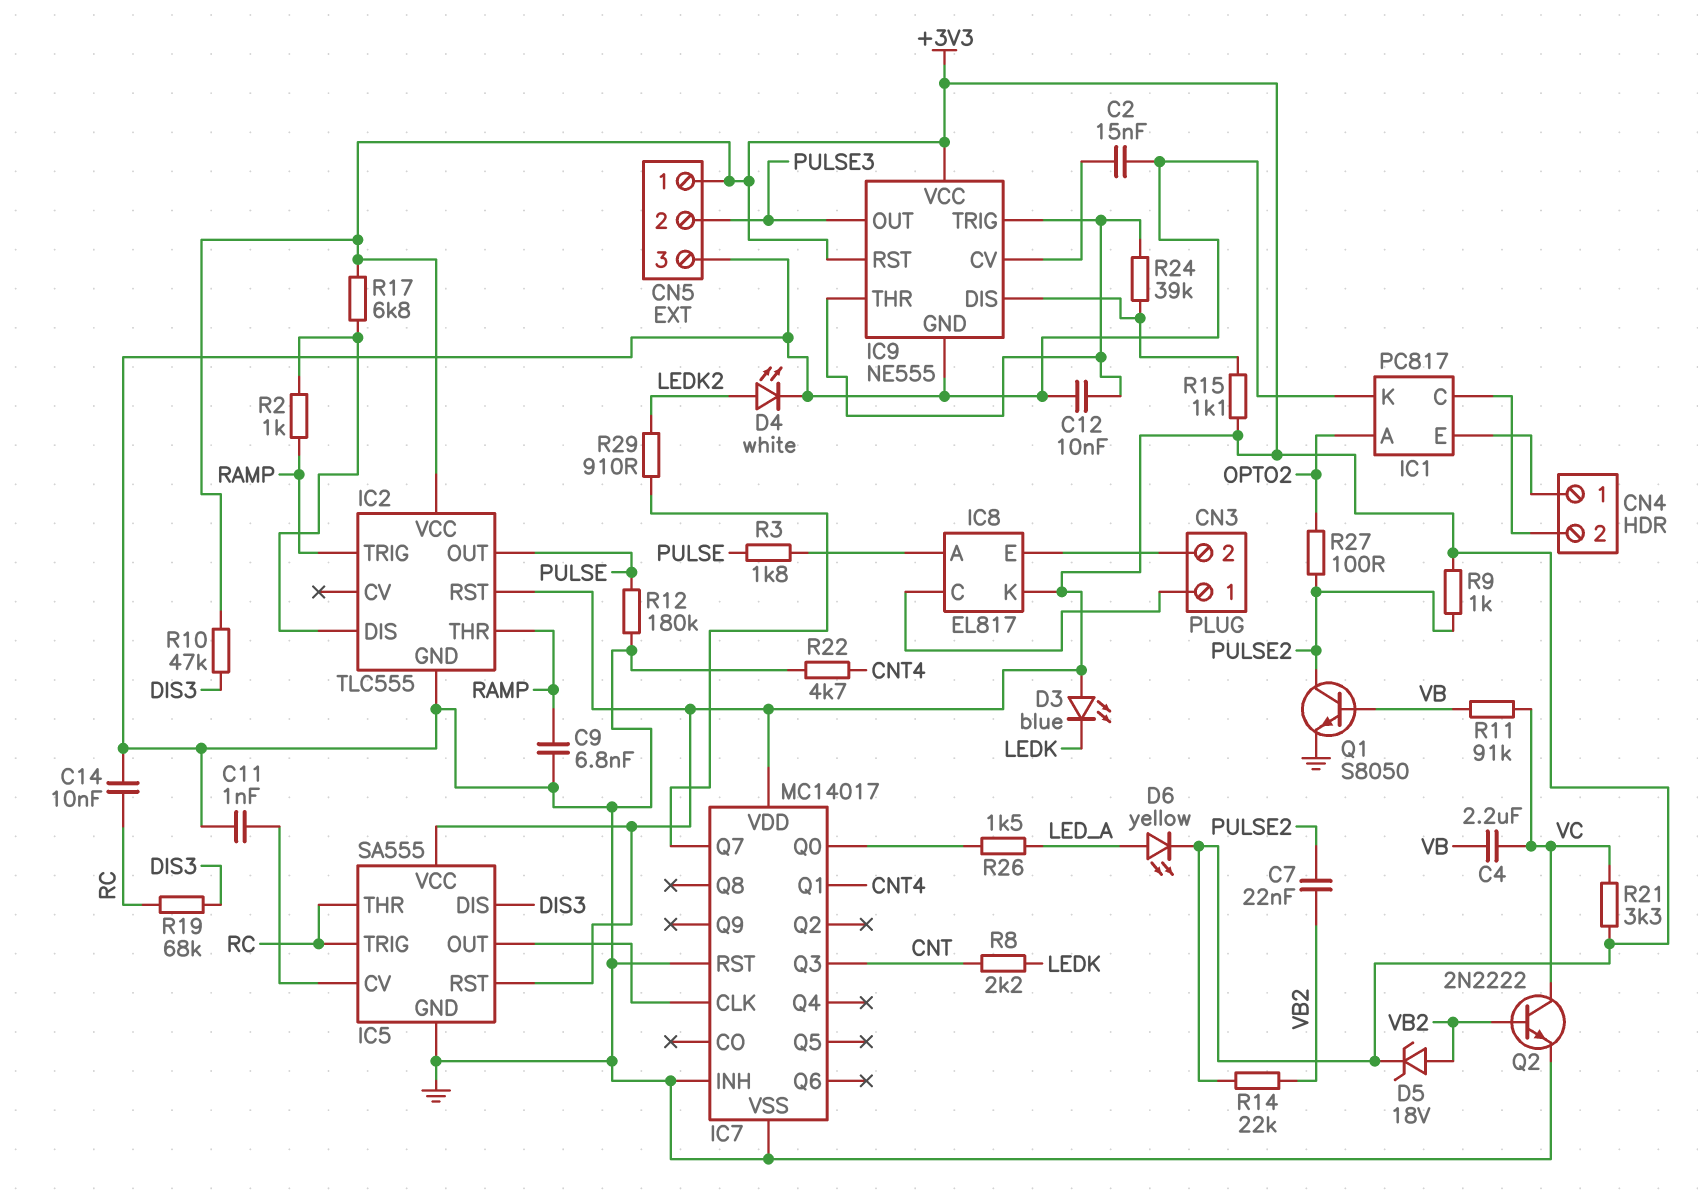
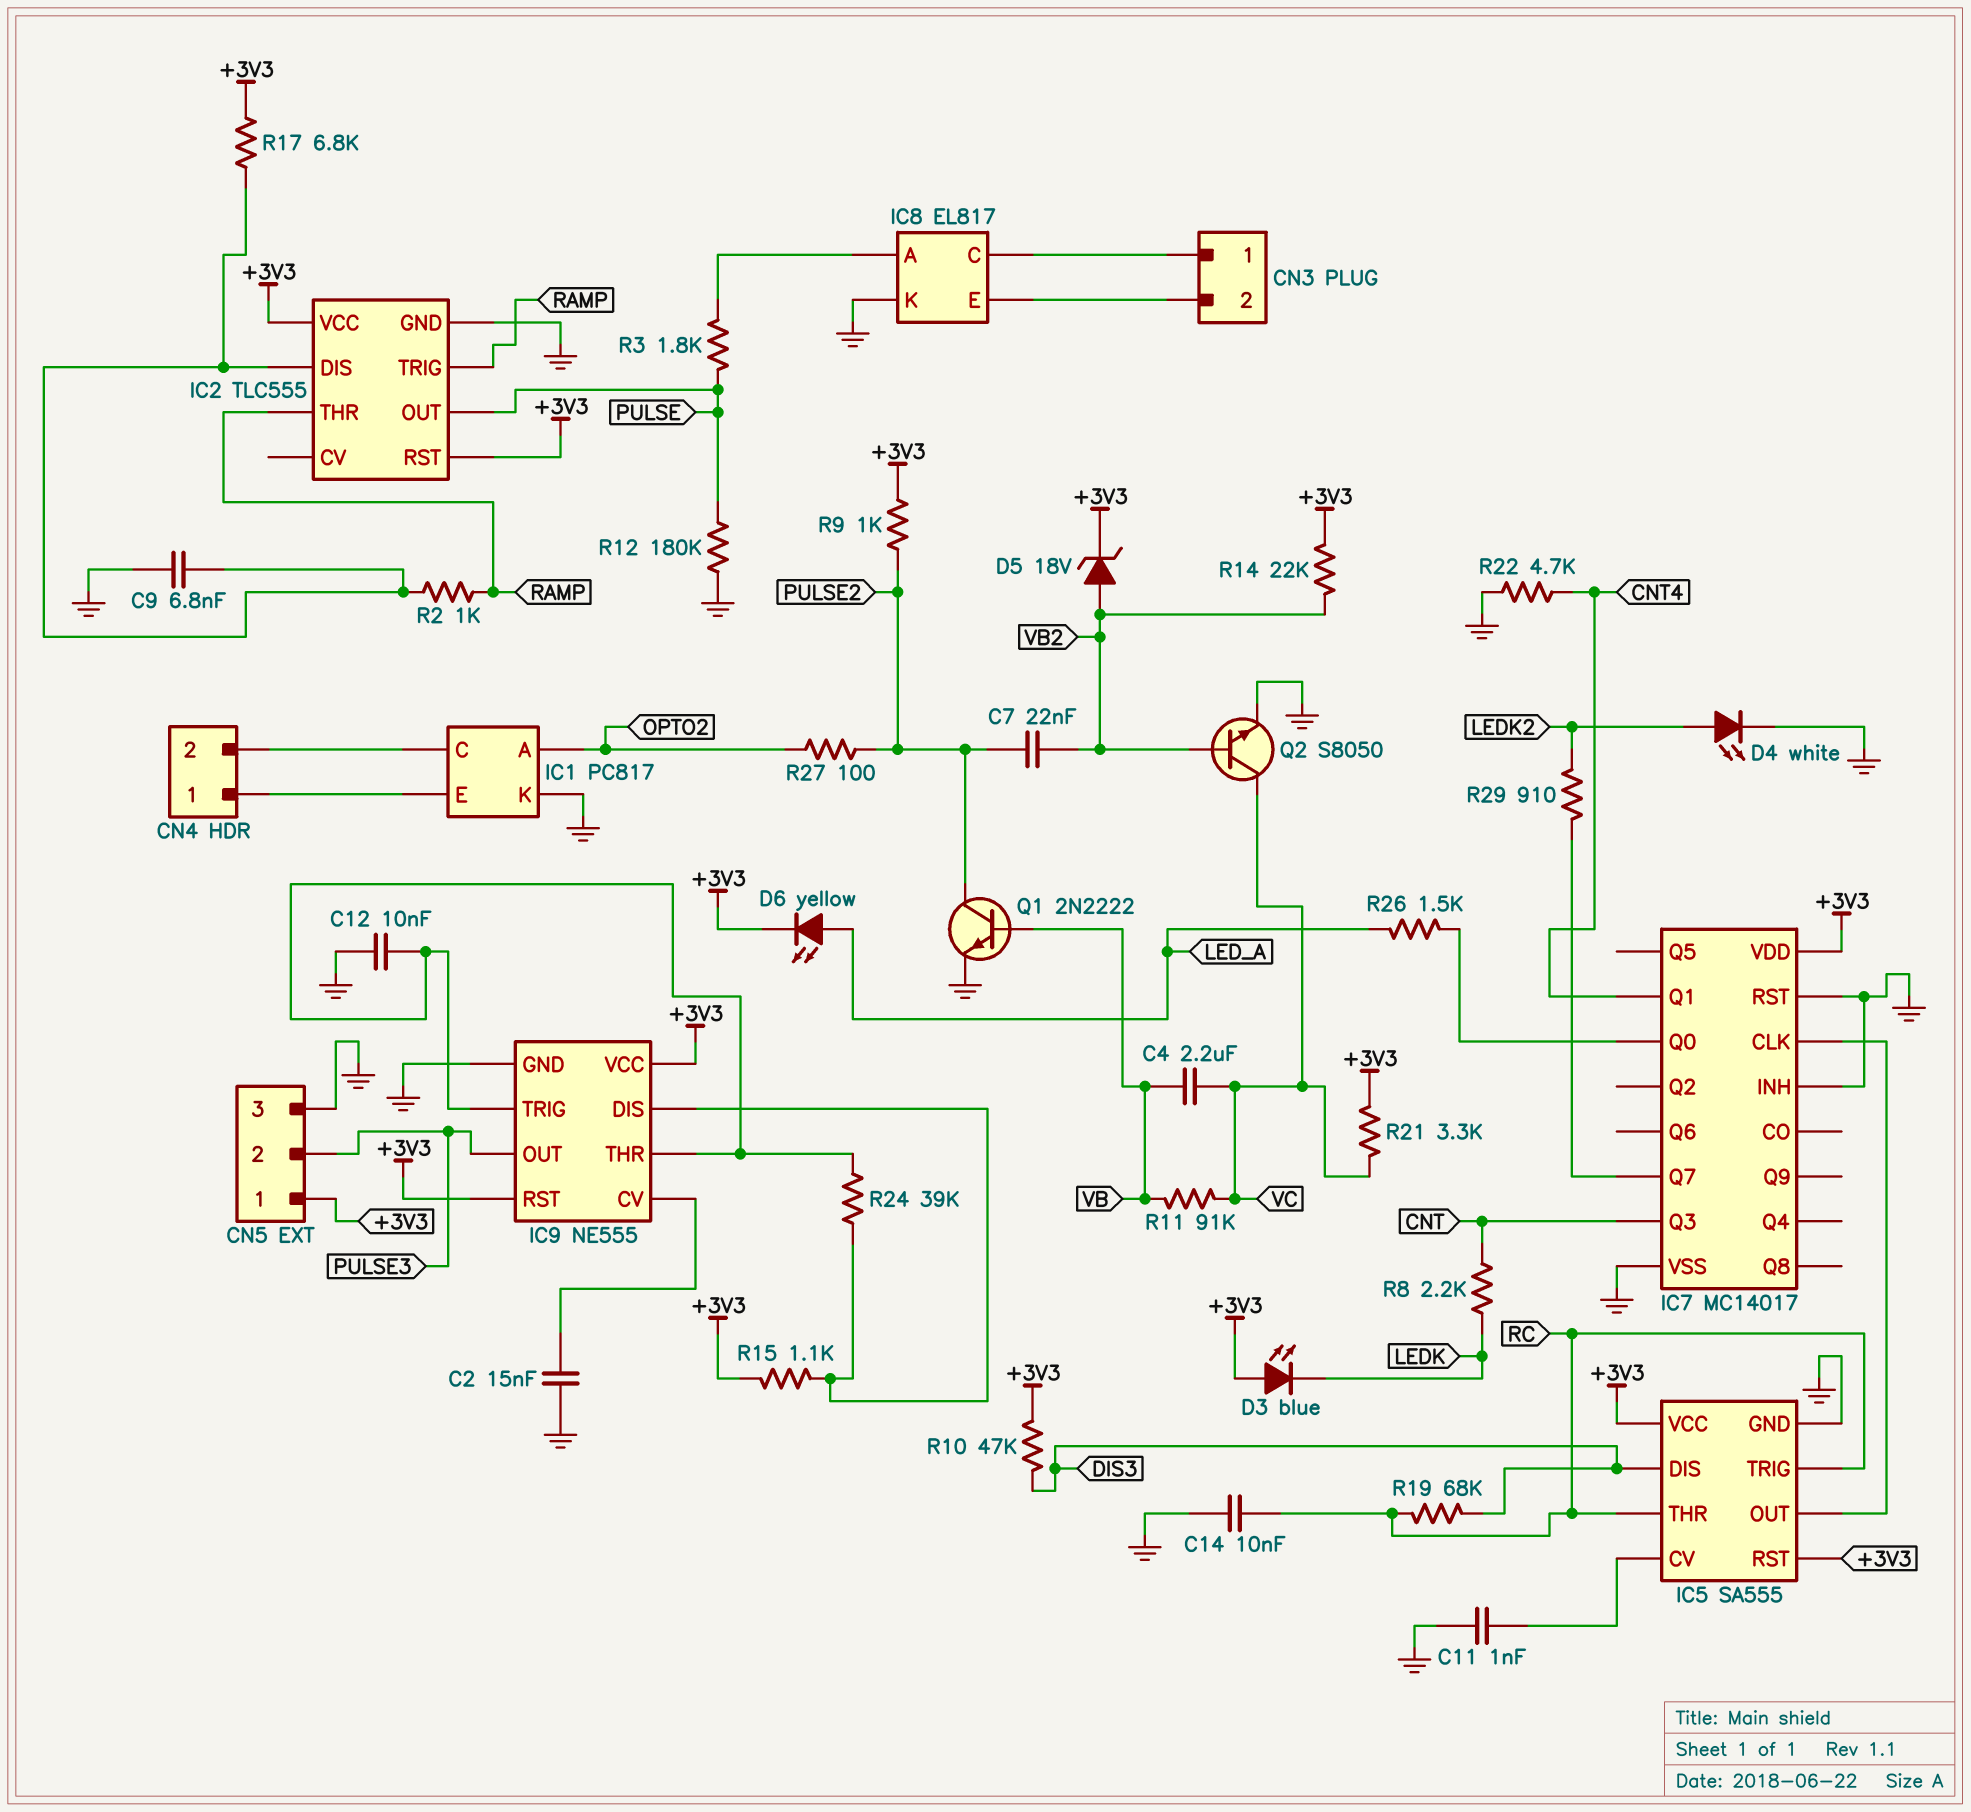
C9: 6.8nF (GND, RAMP) -> 6.8nF (GND, IC2/DIS)
IC8 pin K: +3V3 -> GND
Q1: NPN S8050 (B VB, C PULSE2, E GND) -> NPN 2N2222 (B VB, C PULSE2, E GND)
Q2: NPN 2N2222 (B VB2, C VC, E GND) -> NPN S8050 (B VB2, C VC, E GND)

